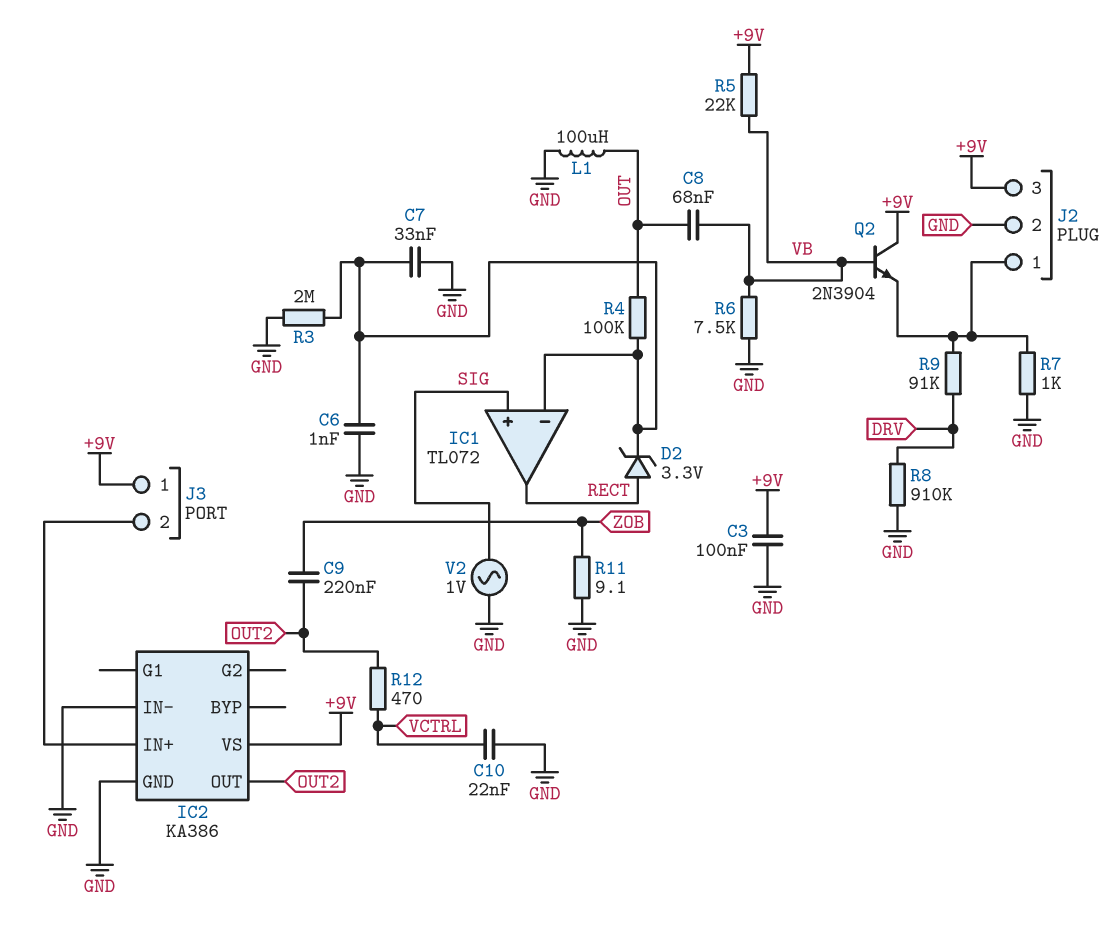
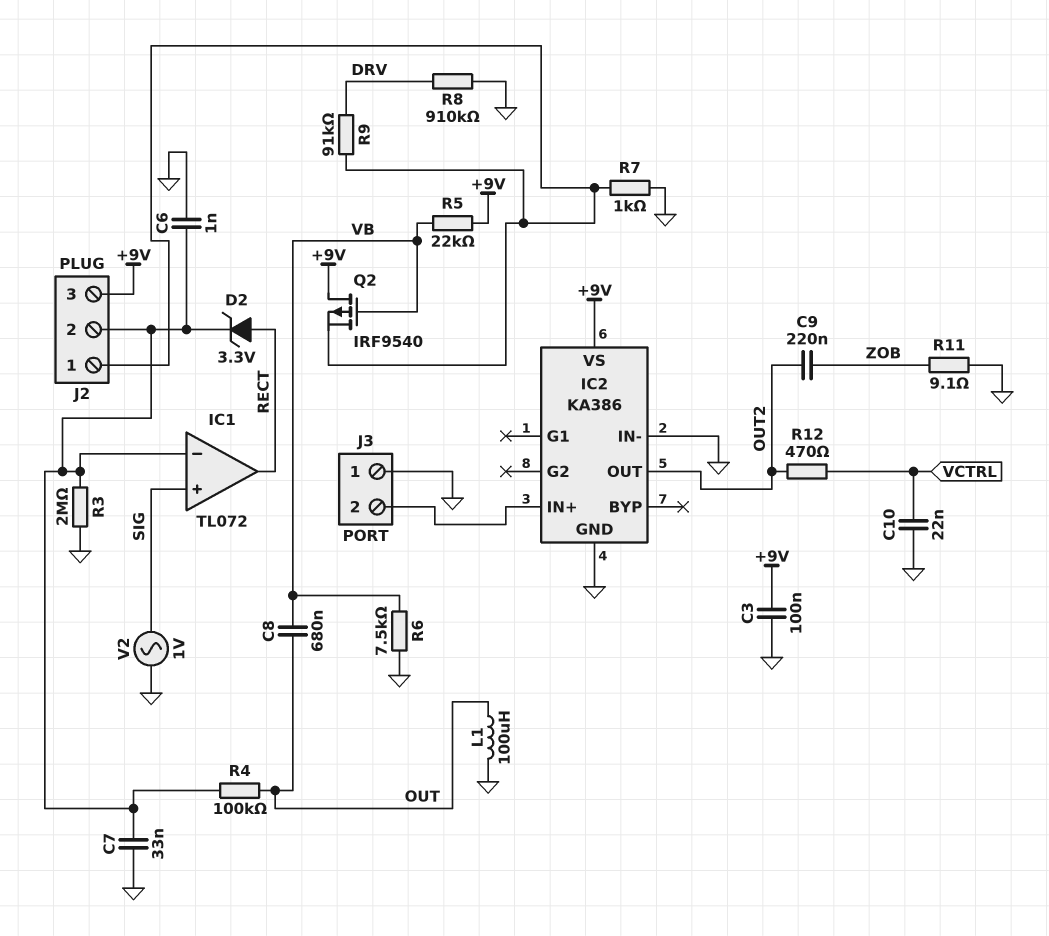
C8: 68nF (OUT, VB) -> 680nF (OUT, VB)
J2 pin 2: GND -> IC1/in-
J3 pin 1: +9V -> GND
Q2: NPN 2N3904 (B VB, C +9V, E J2/1) -> PMOS IRF9540 (G VB, D +9V, S J2/1)

